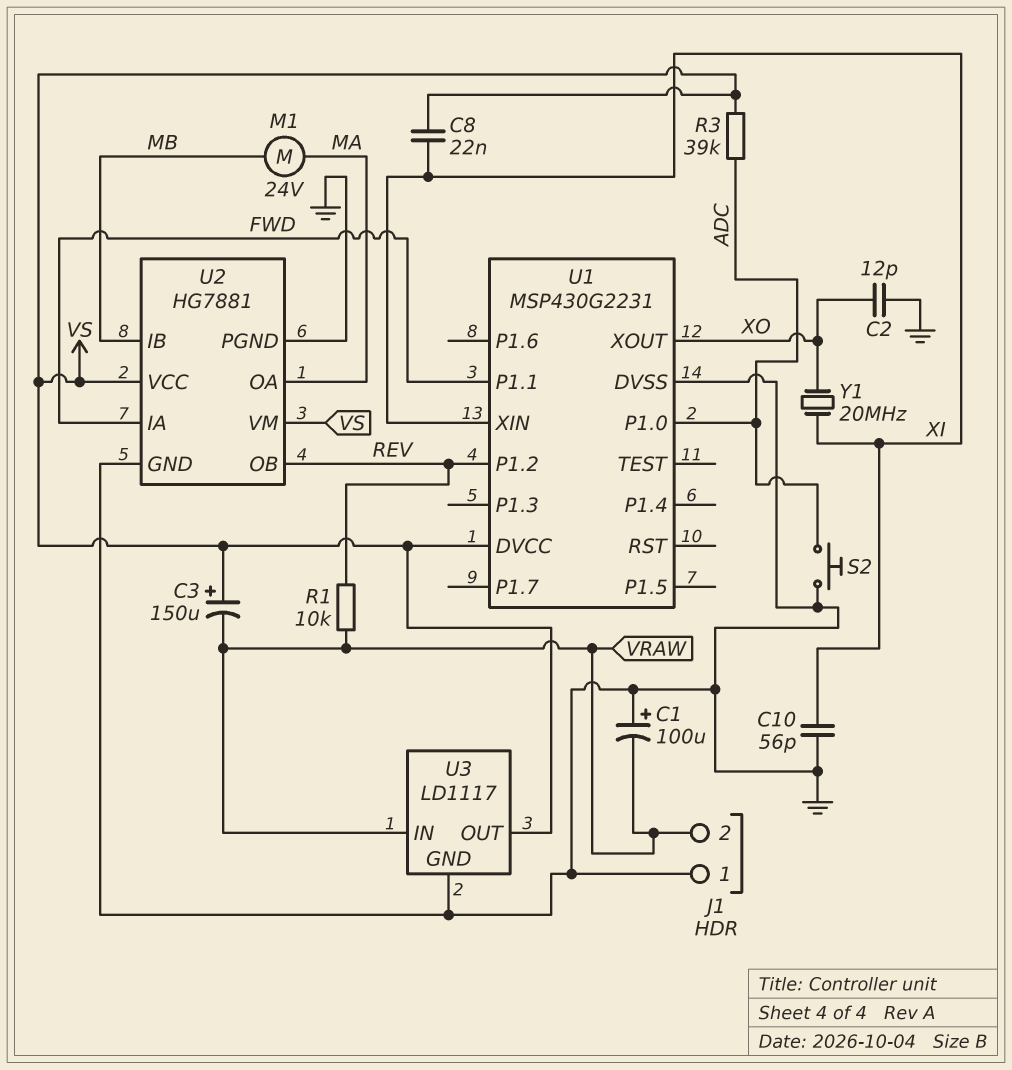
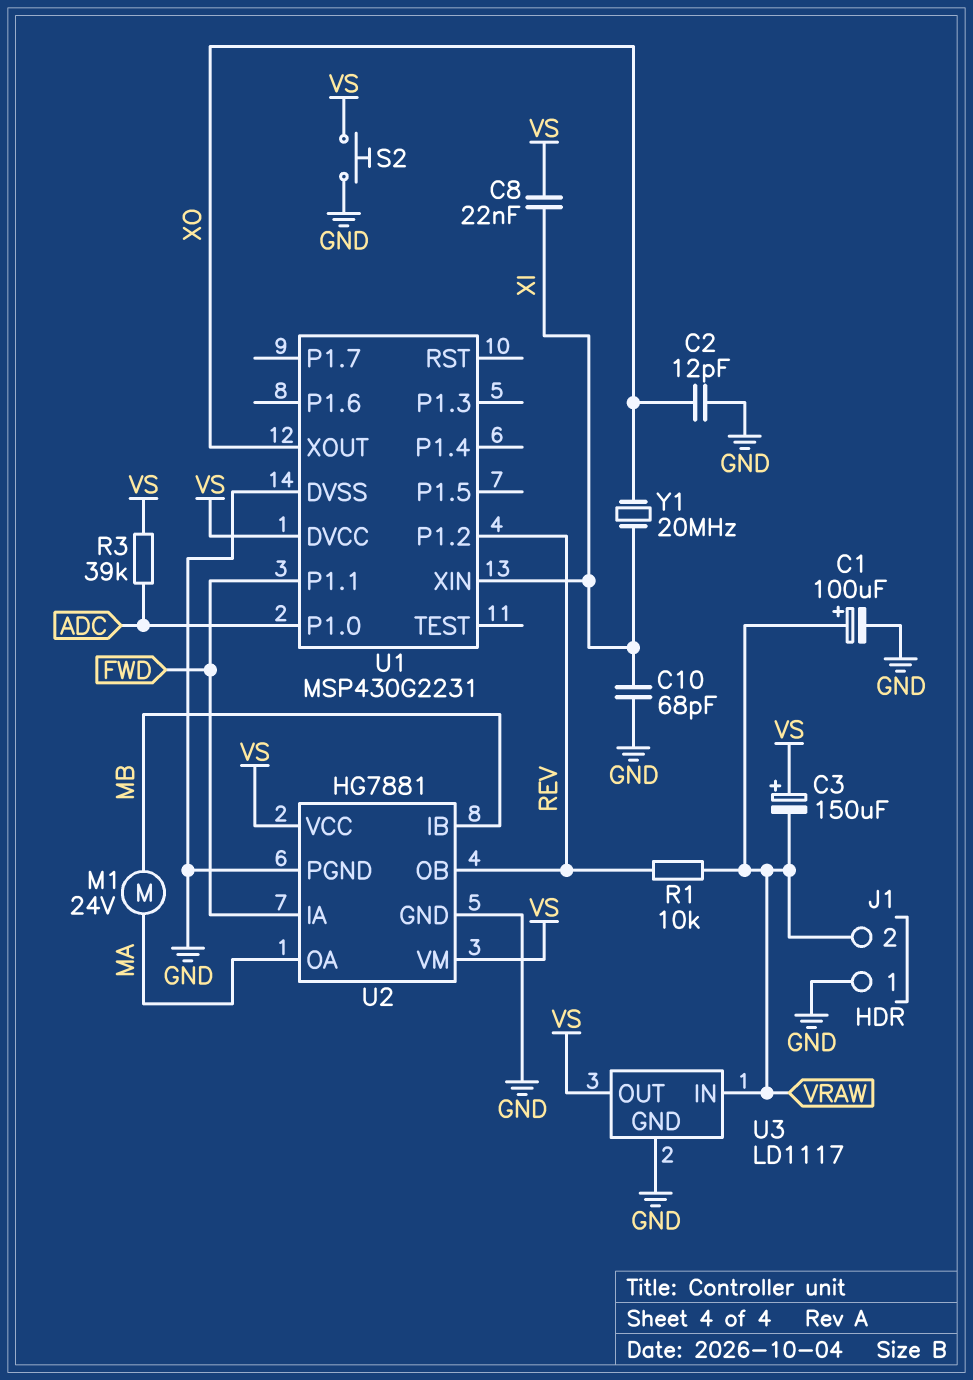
C1: 100uF (plus GND, minus VRAW) -> 100uF (plus VRAW, minus GND)
C10: 56pF (GND, XI) -> 68pF (GND, XI)
S2: button (ADC, GND) -> button (GND, VS)

